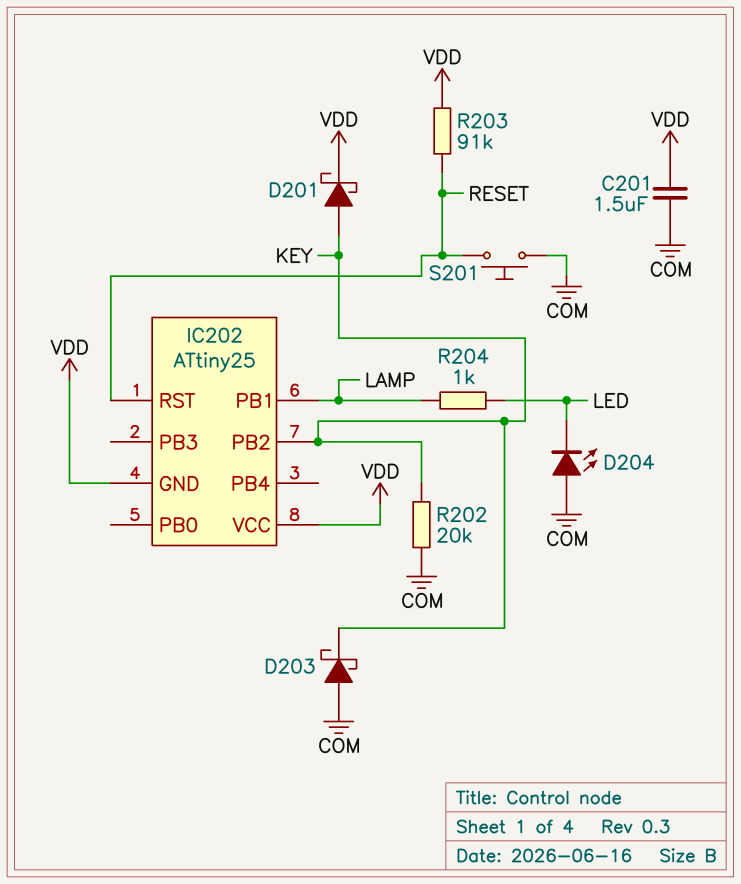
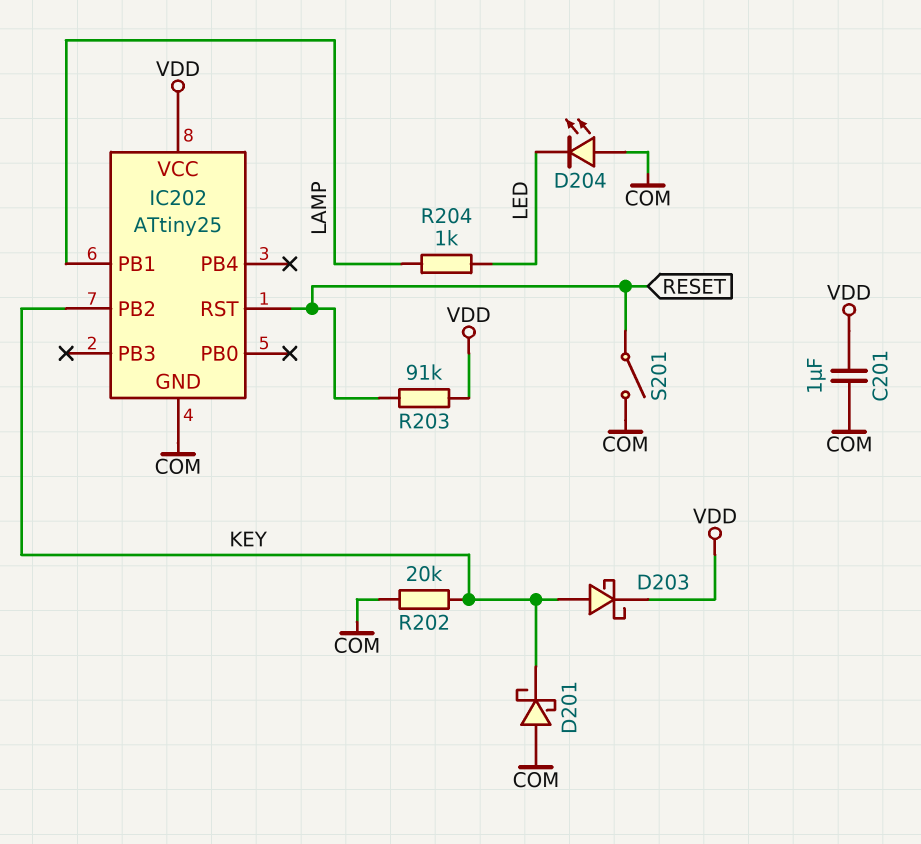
C201: 1.5uF (COM, VDD) -> 1uF (COM, VDD)
D201: schottky (A KEY, K VDD) -> schottky (A COM, K KEY)
D203: schottky (A COM, K KEY) -> schottky (A KEY, K VDD)
IC202 pin GND: VDD -> COM
S201: button (COM, RESET) -> switch (COM, RESET)

